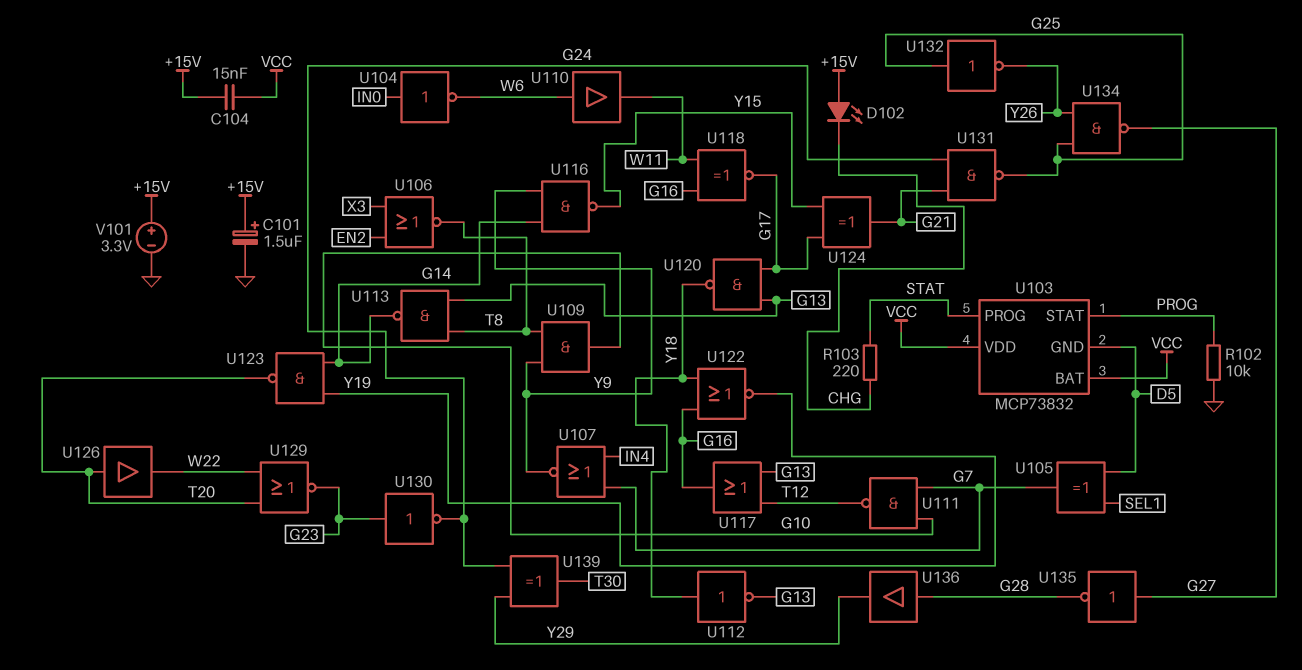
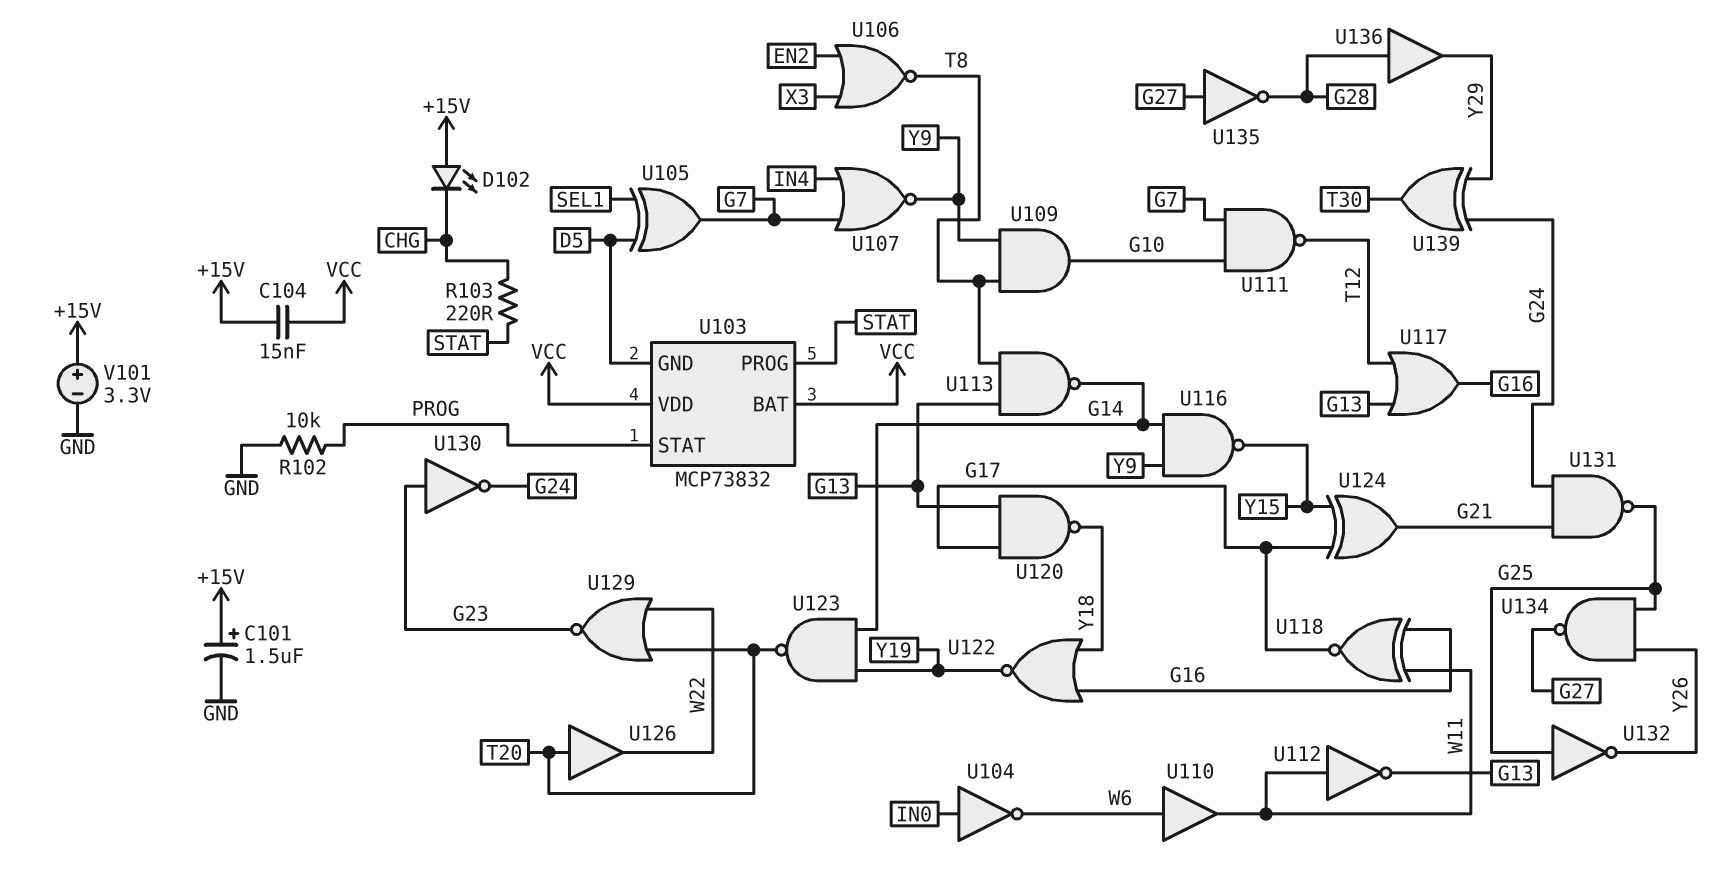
U112: NOT (in Y18, out G13) -> NOT (in W11, out G13)

